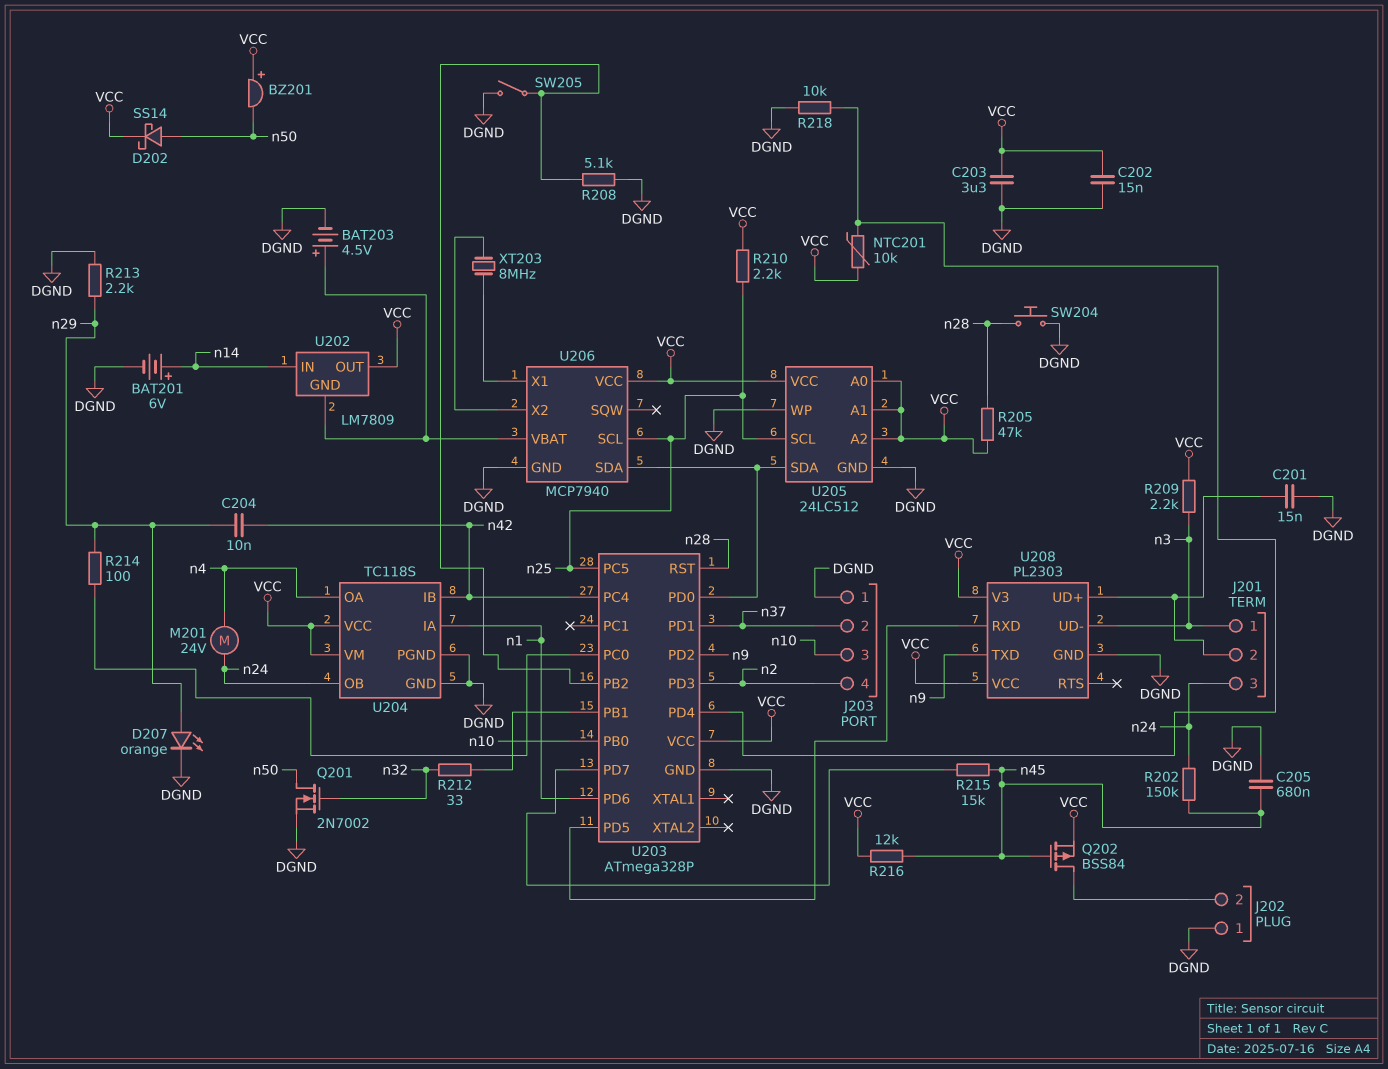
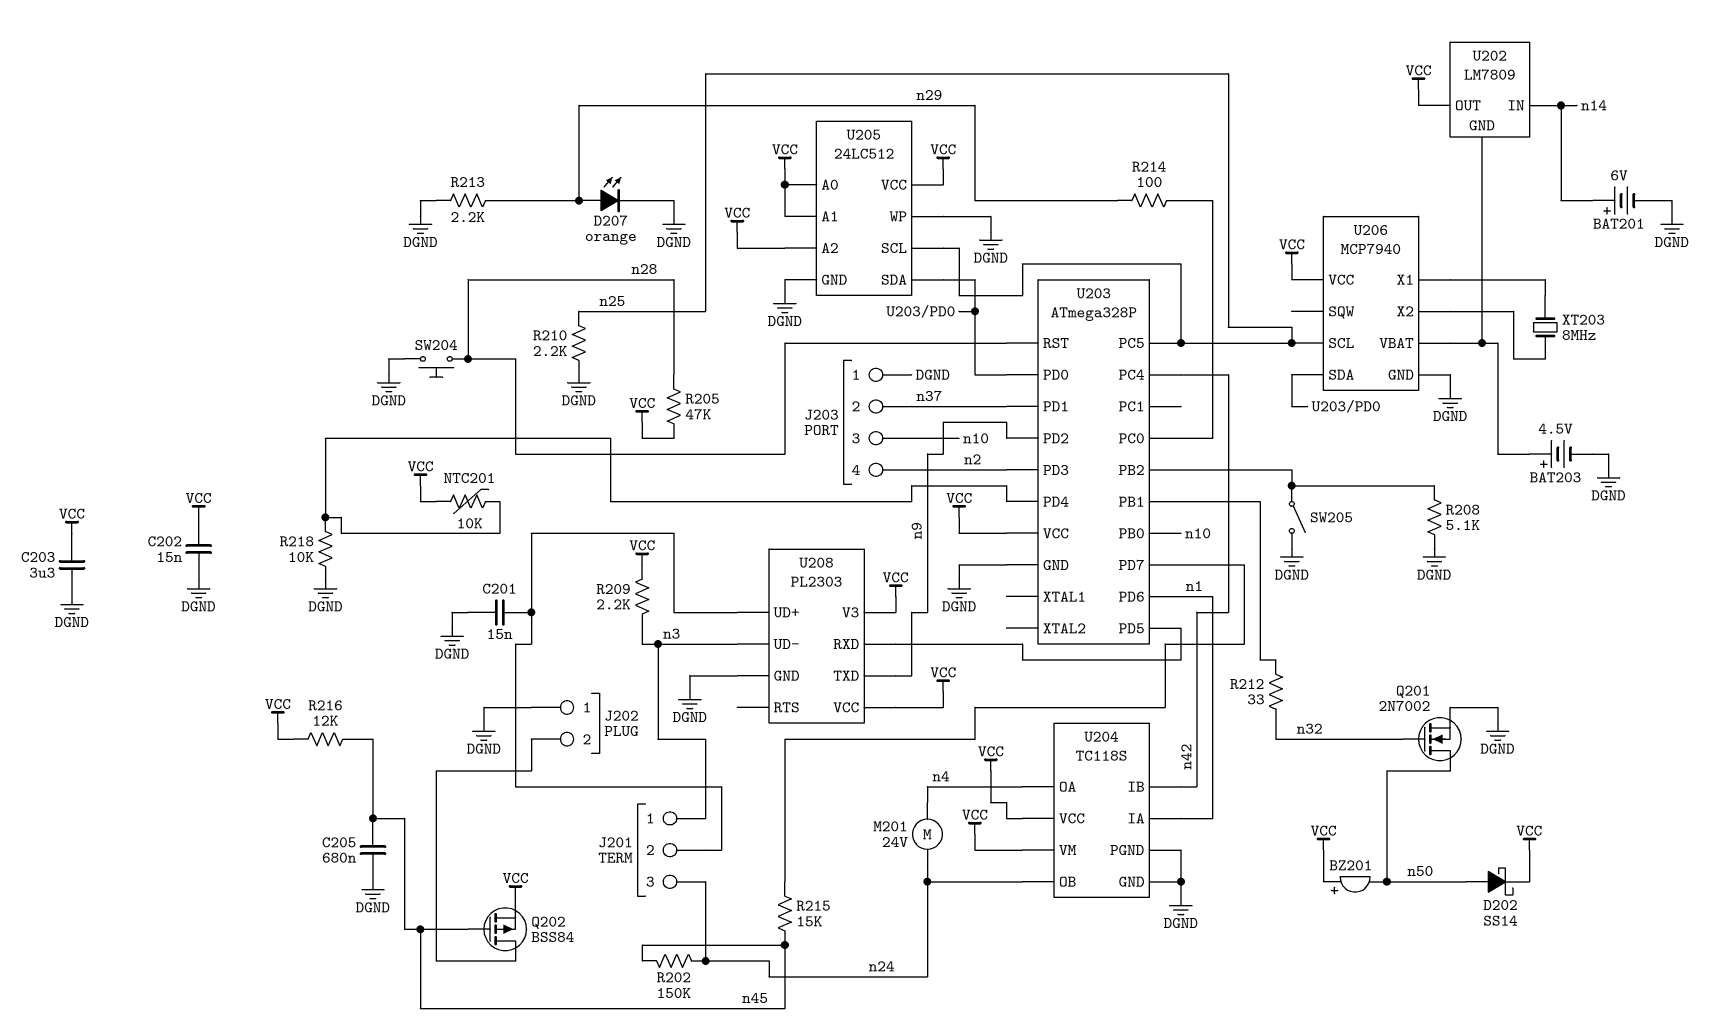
C204: 10nF (n29, n42) -> none
R210: 2.2k (VCC, n25) -> 2.2k (DGND, n25)

